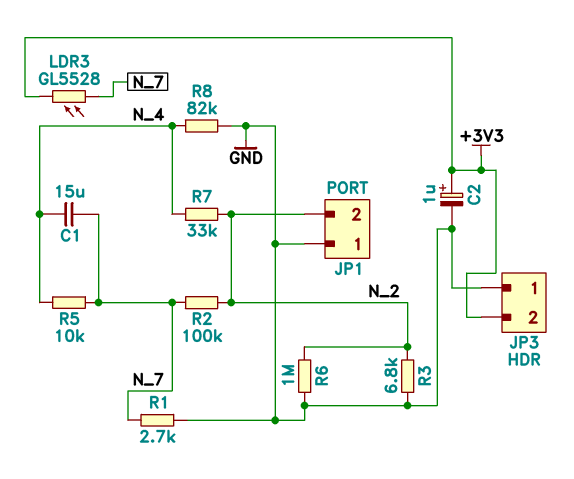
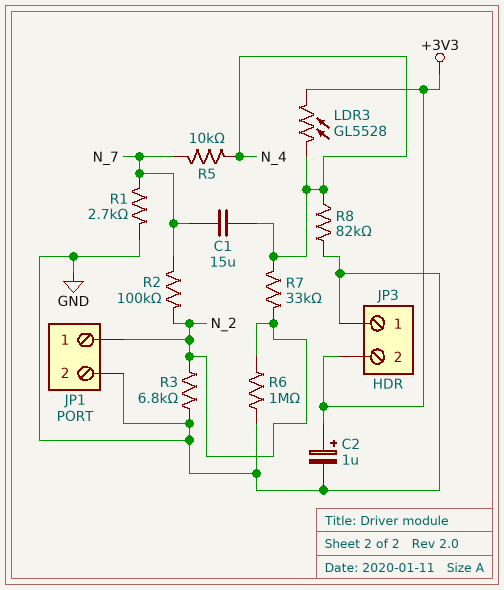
JP1 pin 1: GND -> N_2
JP1 pin 2: N_2 -> GND
LDR3: GL5528 (+3V3, N_7) -> GL5528 (+3V3, N_4)

